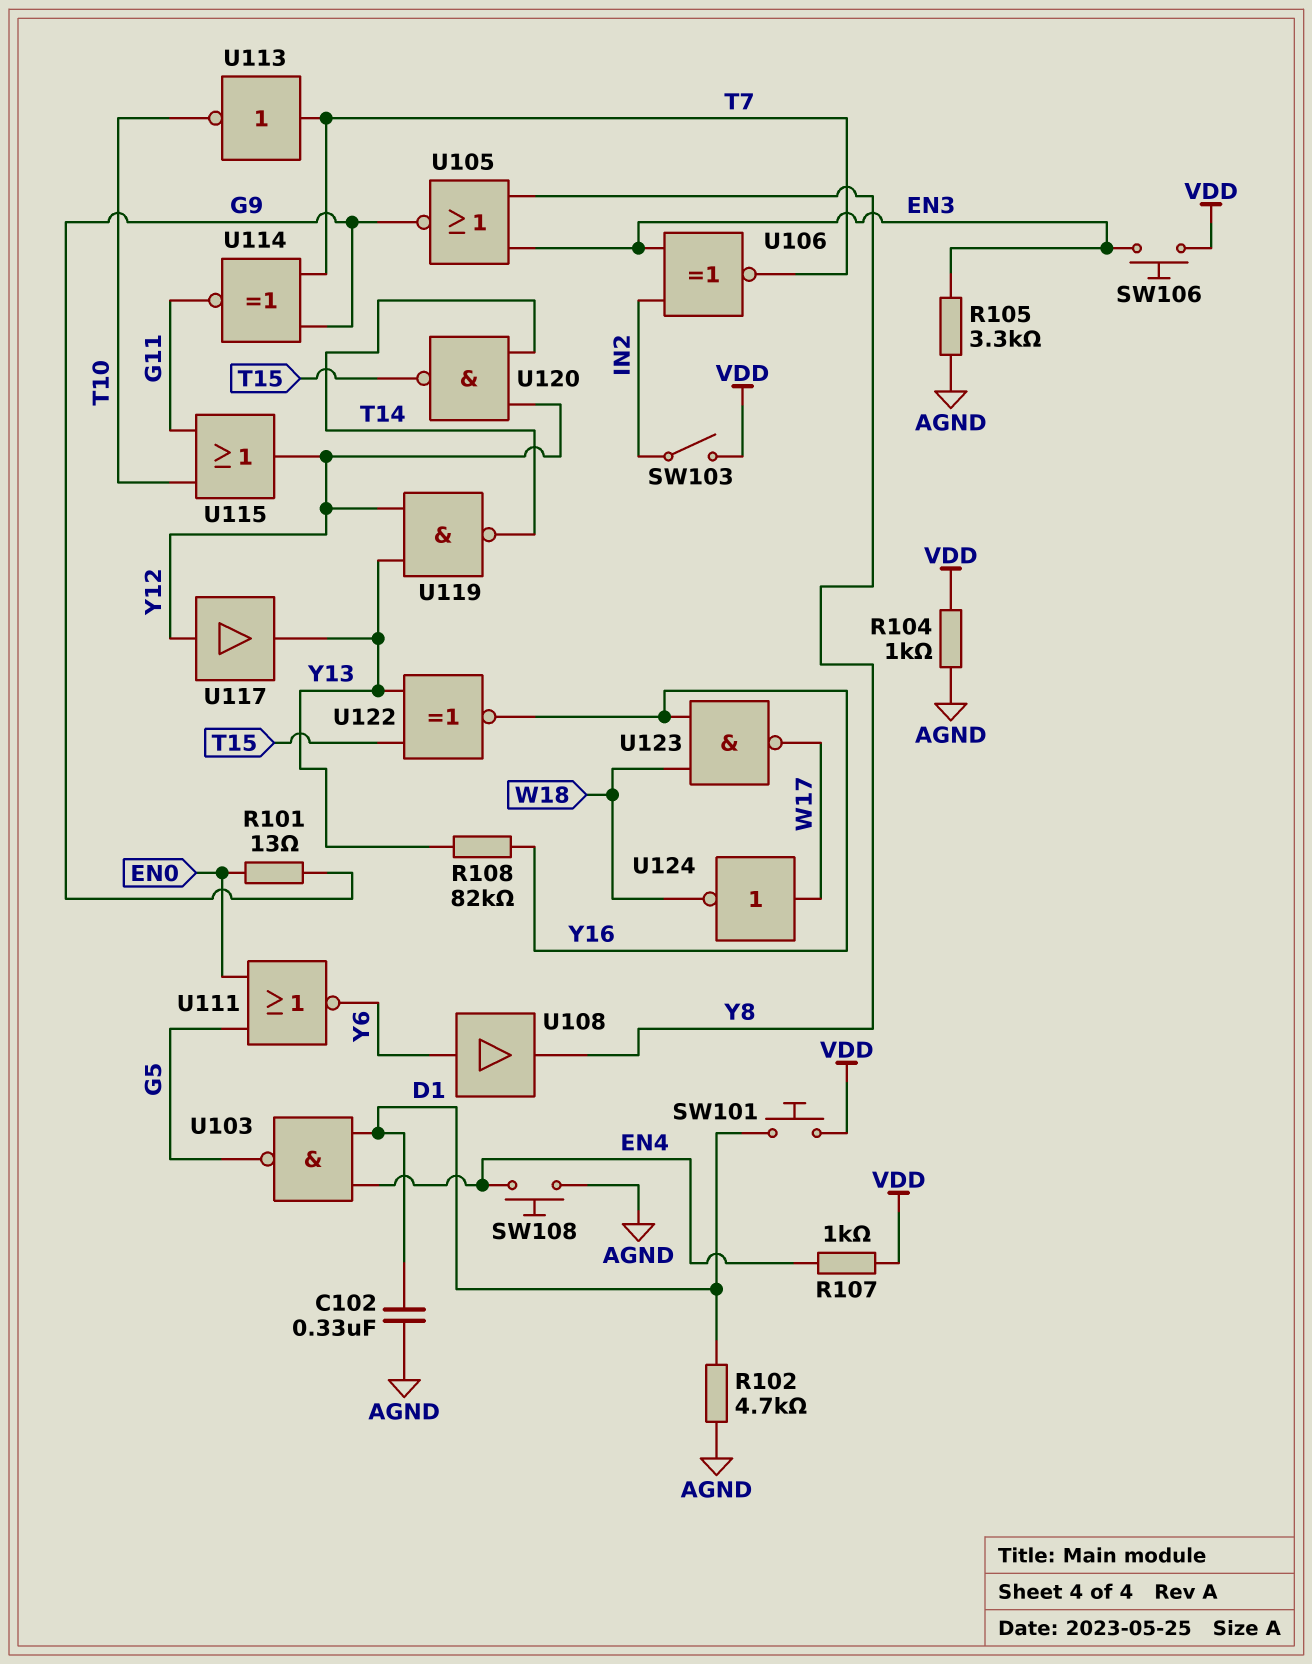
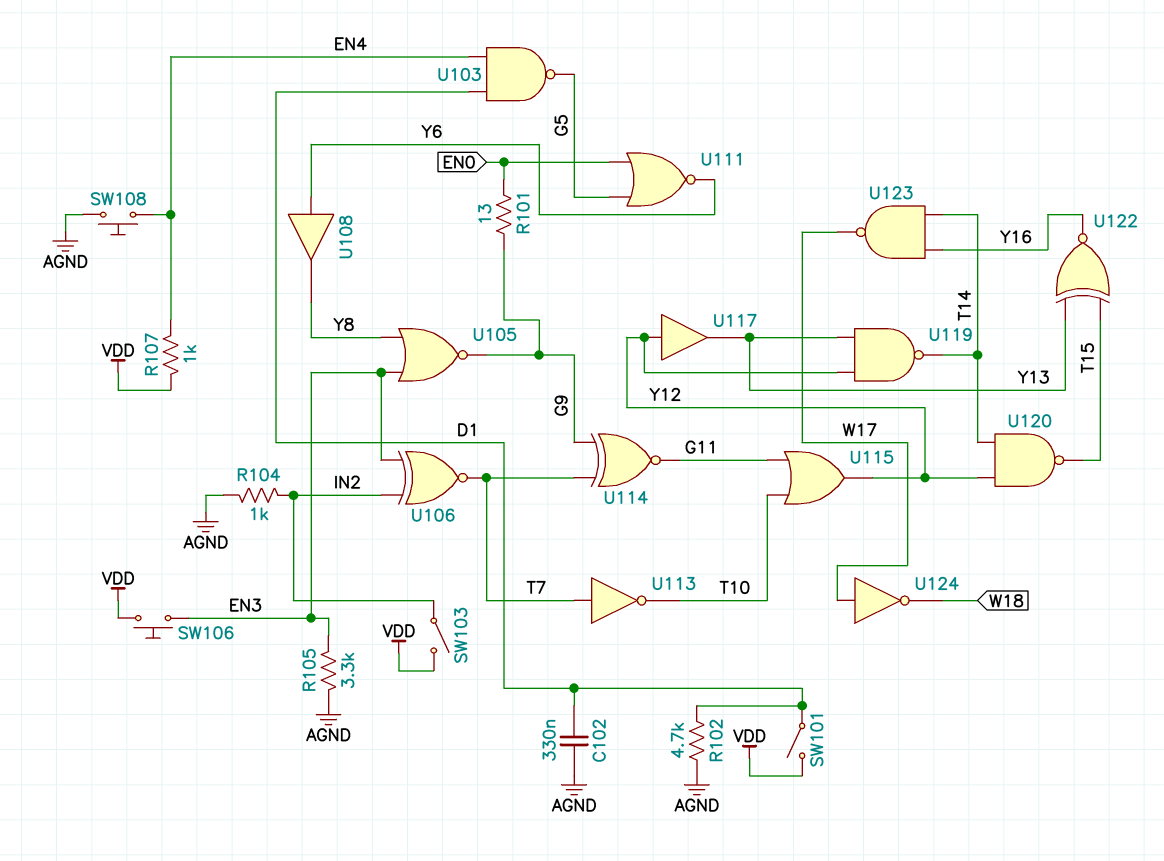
R104: 1k (AGND, VDD) -> 1k (AGND, IN2)
R108: 82k (Y13, Y16) -> none
SW101: button (D1, VDD) -> switch (D1, VDD)
U123: NAND (in W18, in Y16, out W17) -> NAND (in T14, in Y16, out W17)

